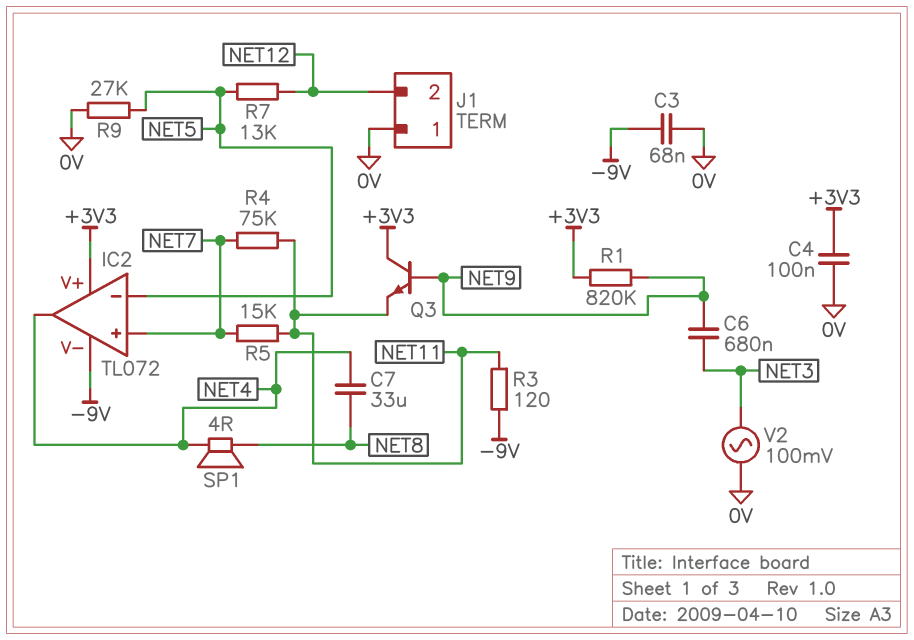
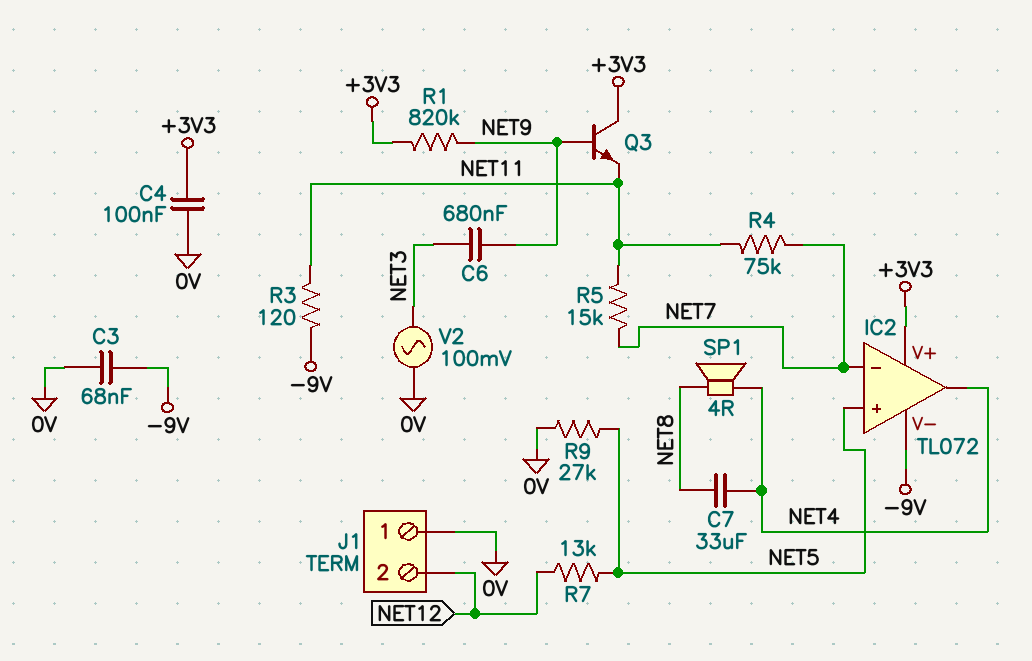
IC2 pin in+: NET7 -> NET5
IC2 pin in-: NET5 -> NET7

